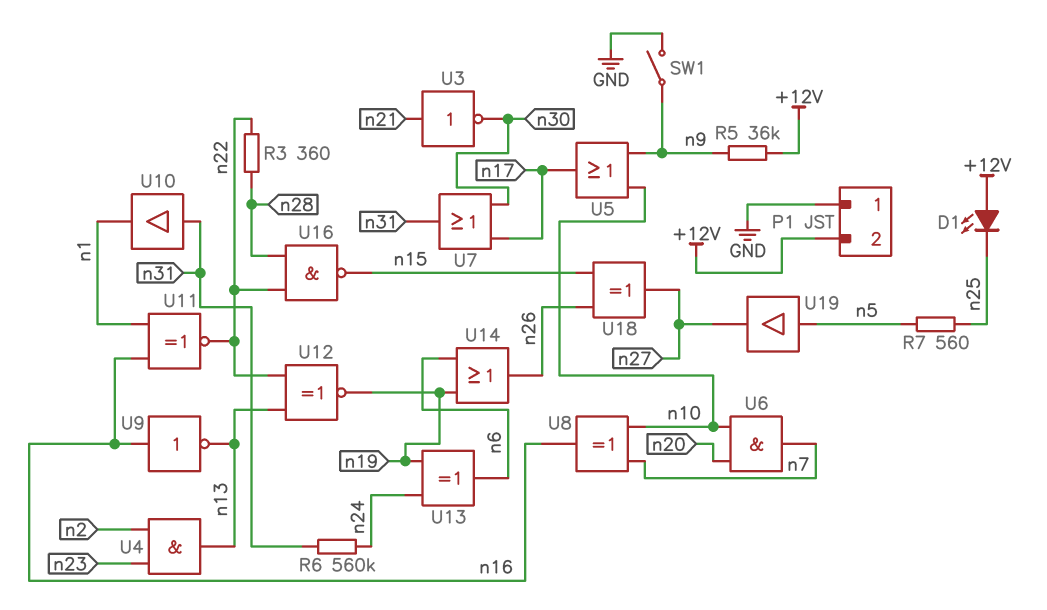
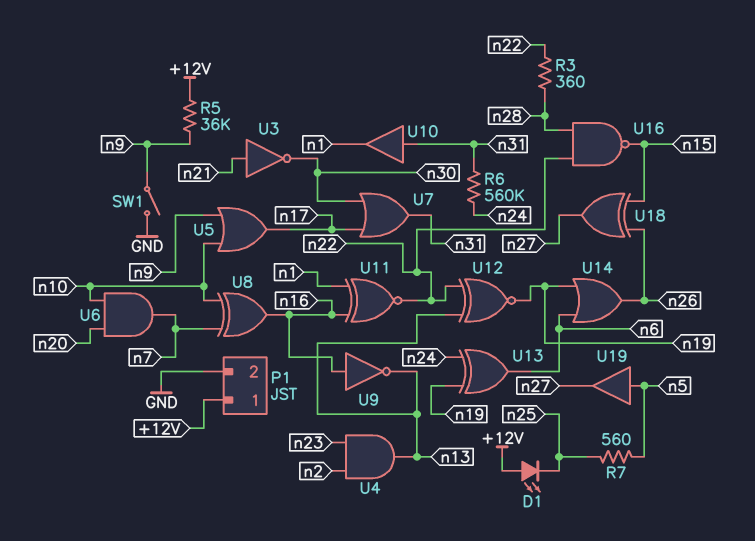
P1 pin 1: GND -> +12V
P1 pin 2: +12V -> GND

